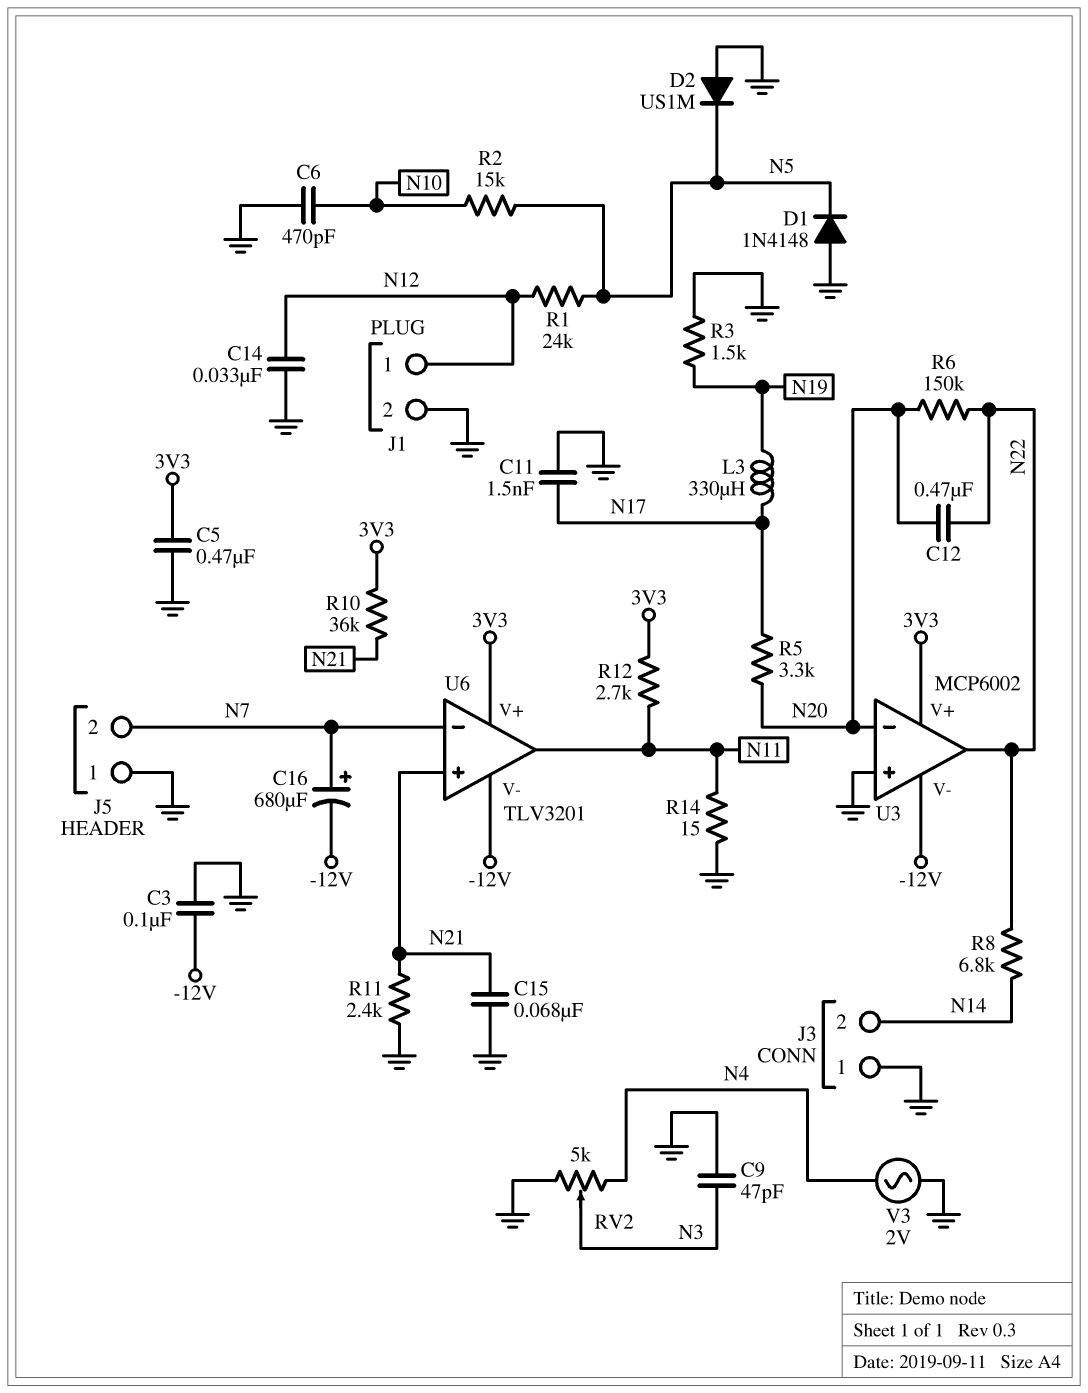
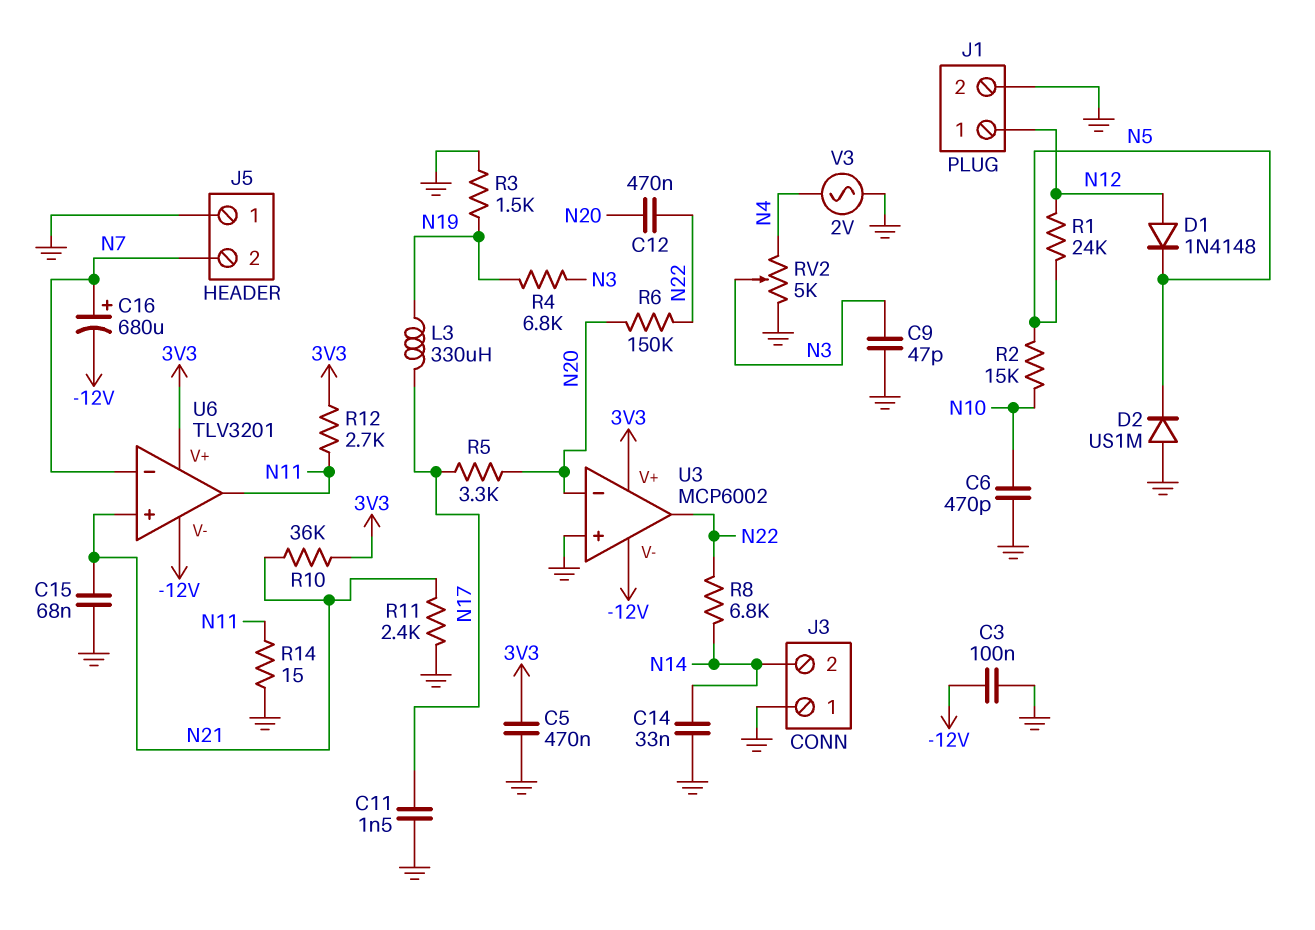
C14: 33nF (GND, N12) -> 33nF (GND, N14)
D1: diode 1N4148 (A GND, K N5) -> diode 1N4148 (A N12, K N5)
R4: none -> 6.8k (N3, N19)

